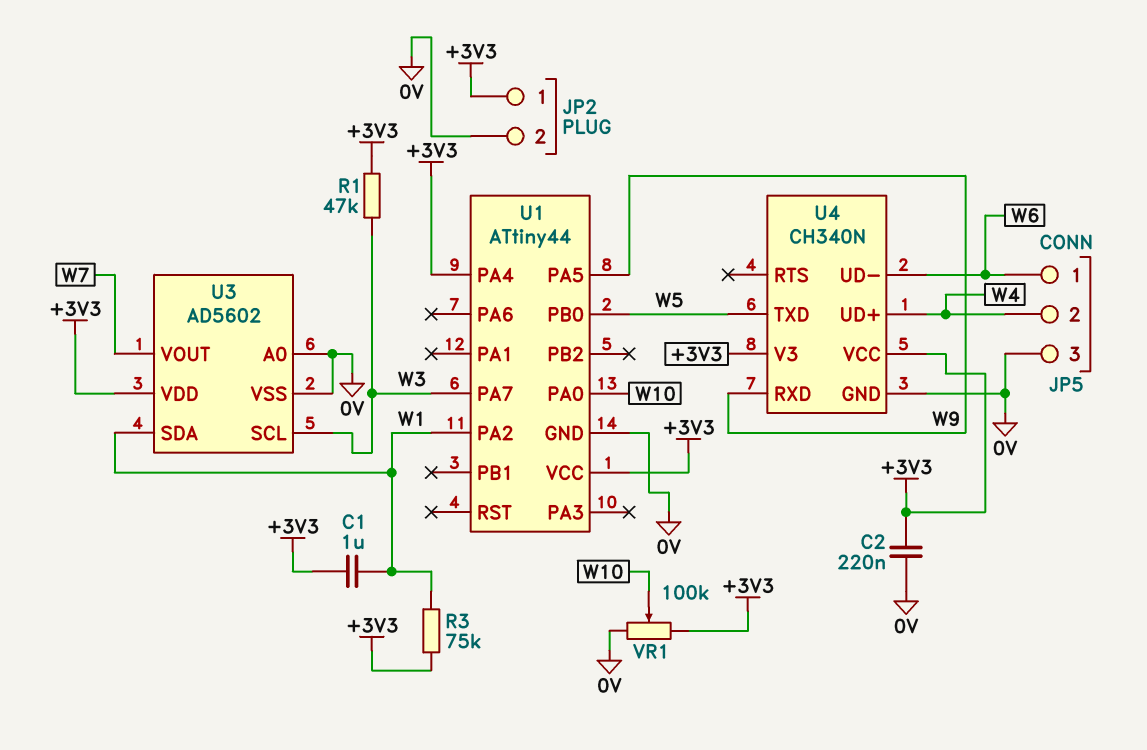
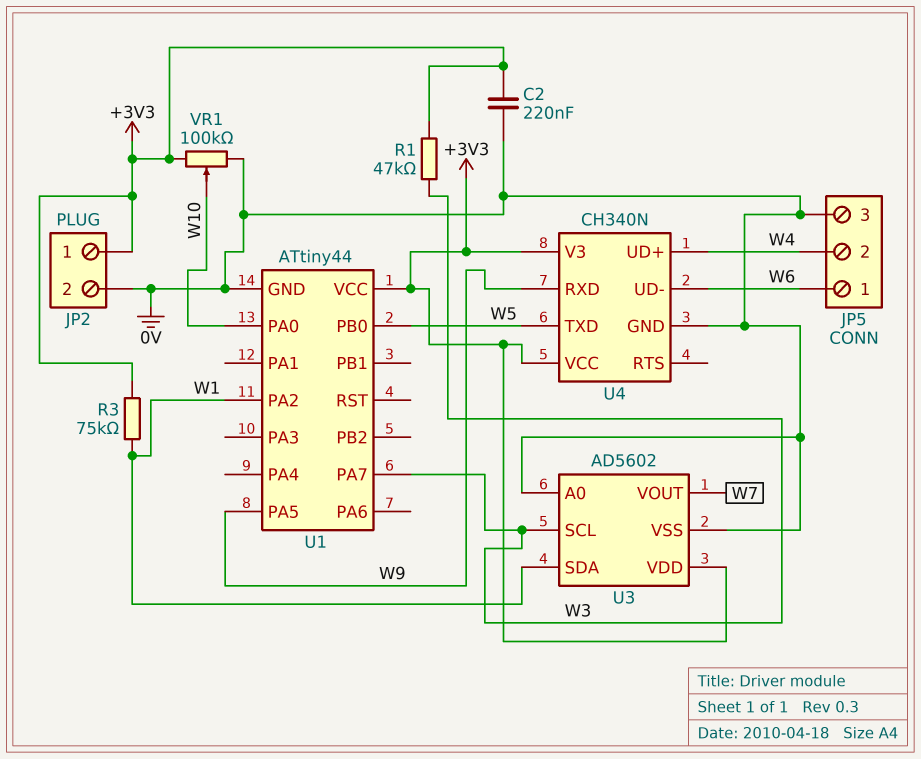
C1: 1uF (+3V3, W1) -> none
U1 pin PA4: +3V3 -> none

